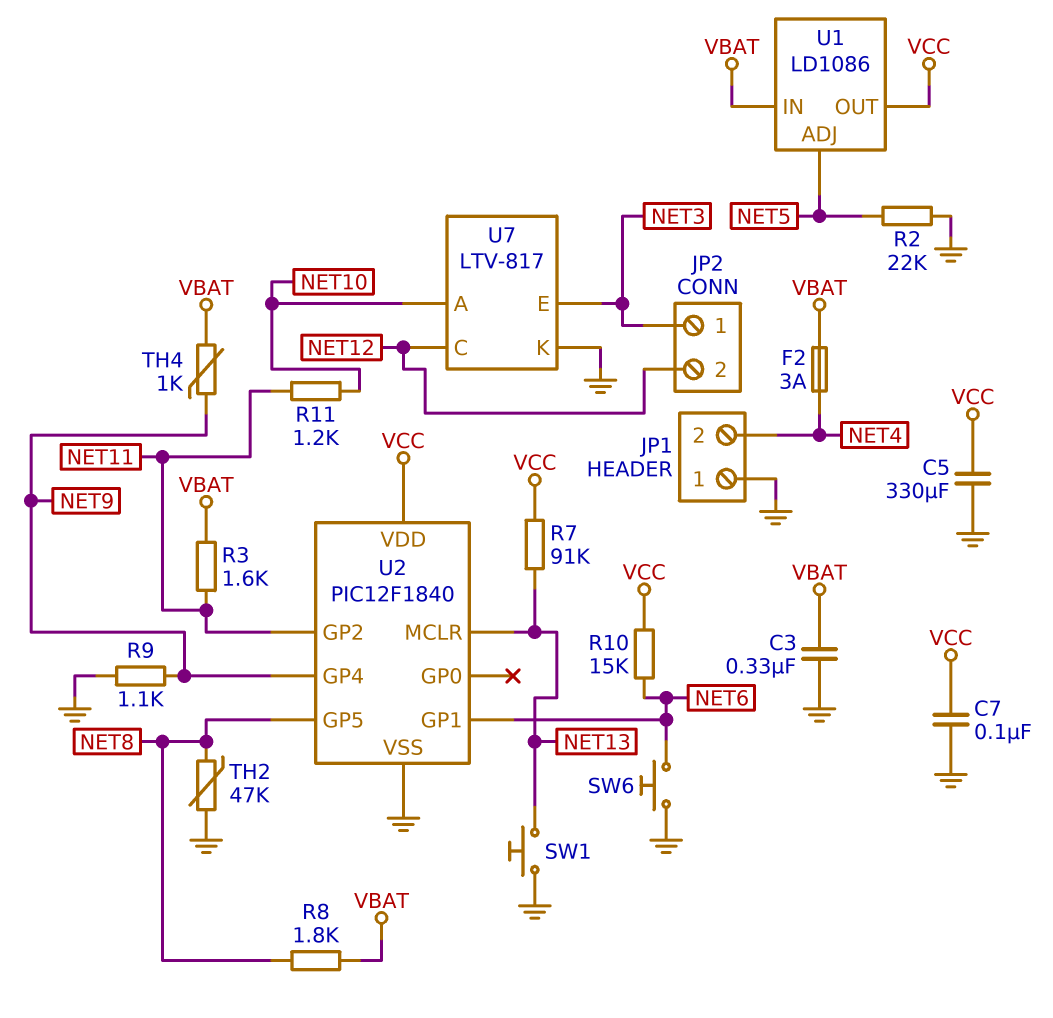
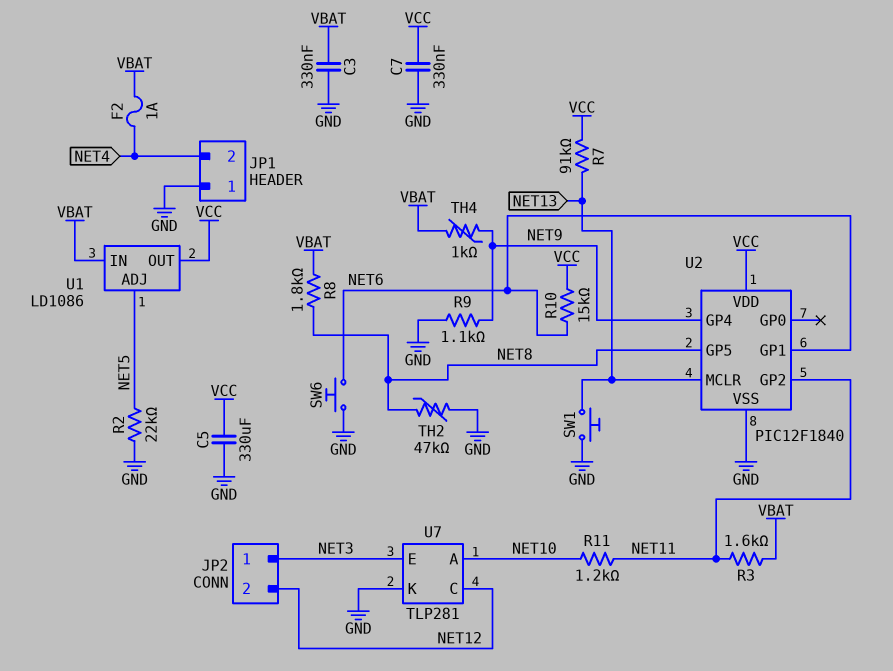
C7: 100nF (GND, VCC) -> 330nF (GND, VCC)
F2: 3A (NET4, VBAT) -> 1A (NET4, VBAT)
U7: LTV-817 -> TLP281

